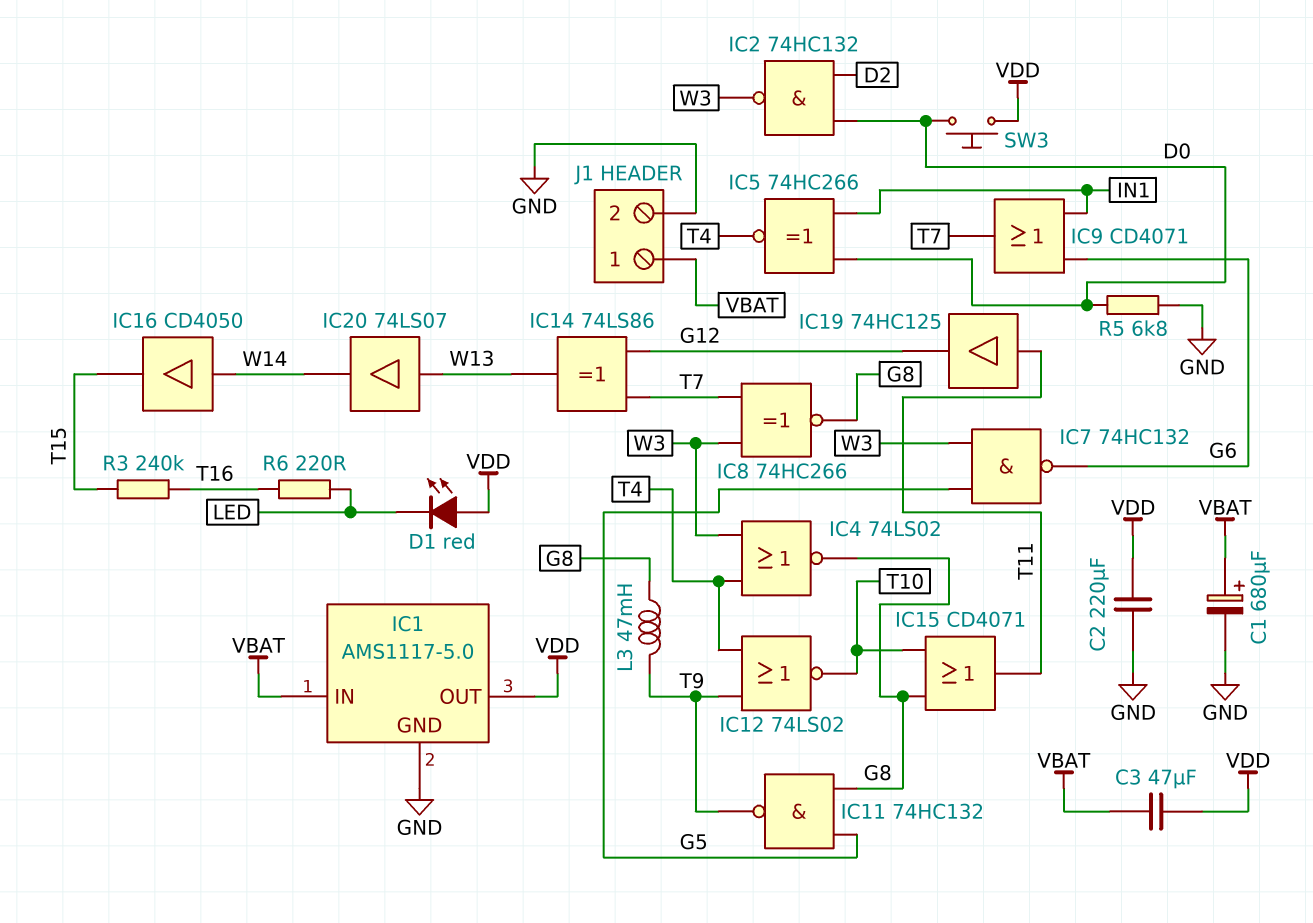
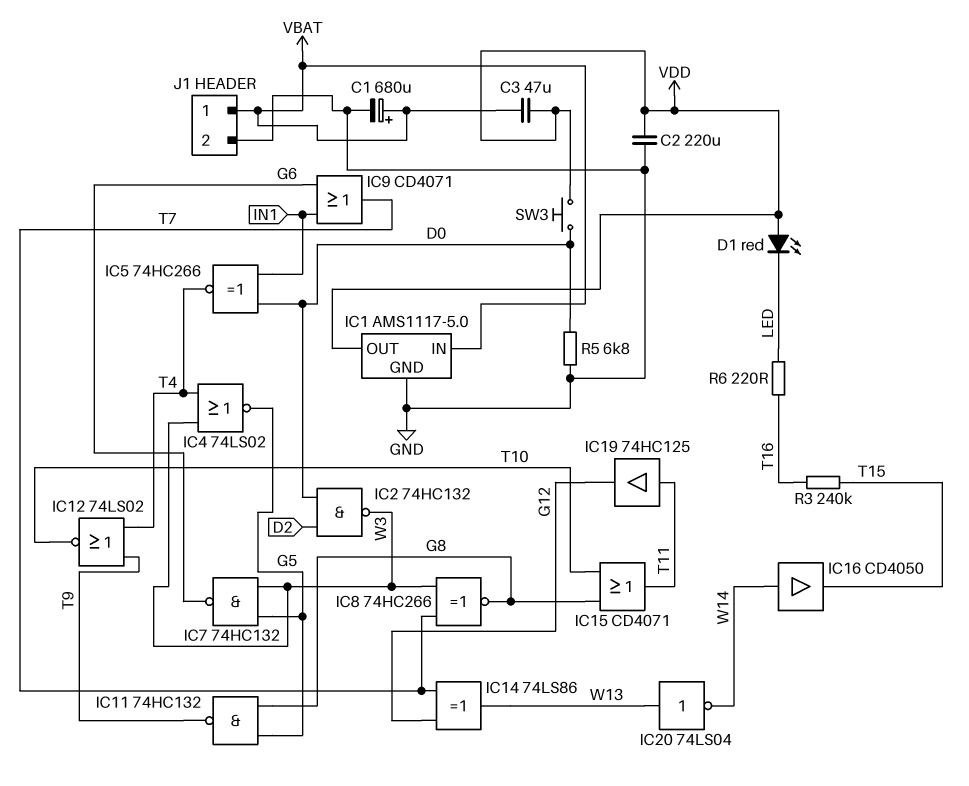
IC4: NOR 74LS02 (in T4, in W3, out G8) -> NOR 74LS02 (in T4, in W3, out G5)
IC20: buffer 74LS07 (in W13, out W14) -> NOT 74LS04 (in W13, out W14)
L3: 47mH (G8, T9) -> none

